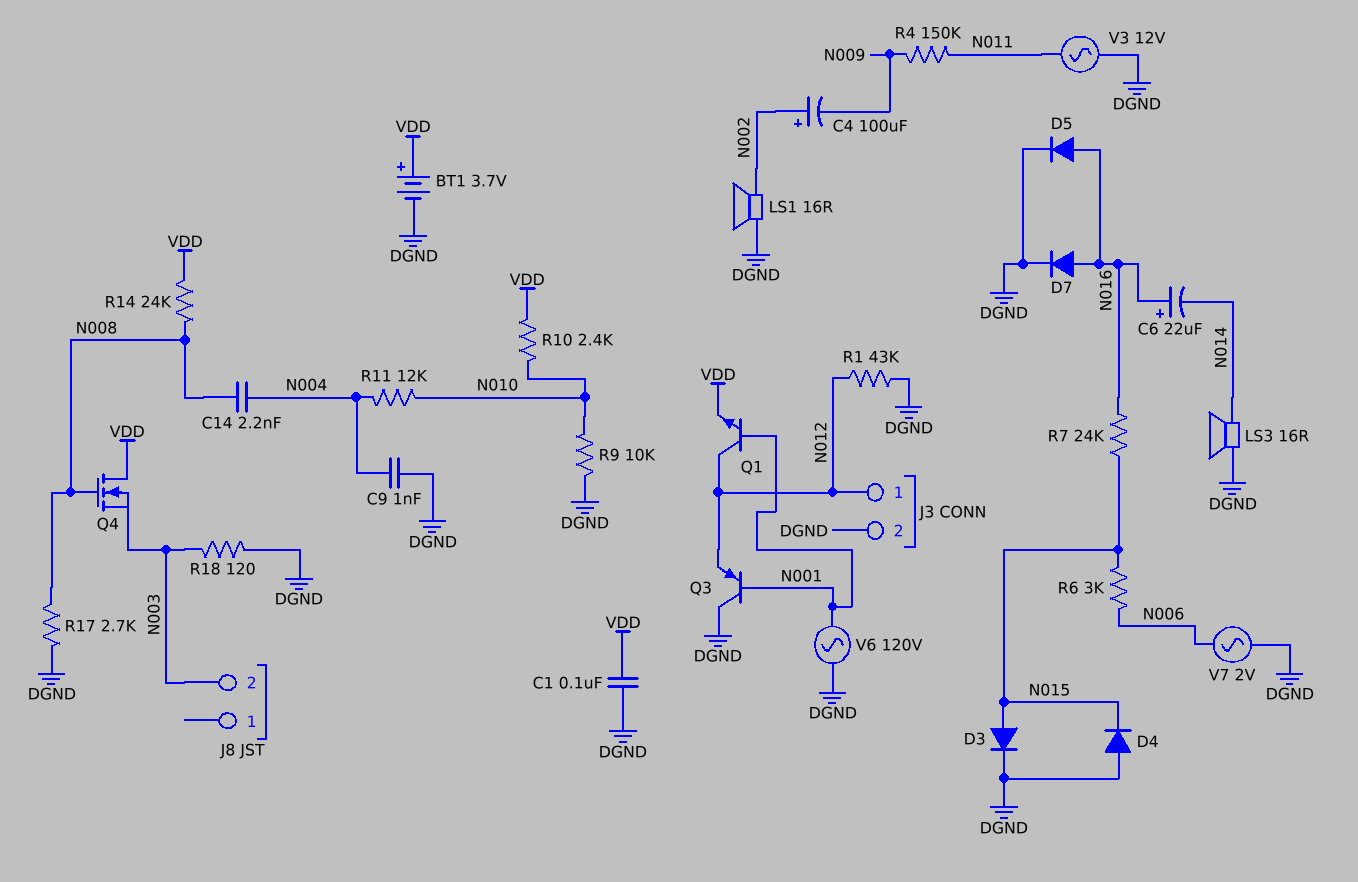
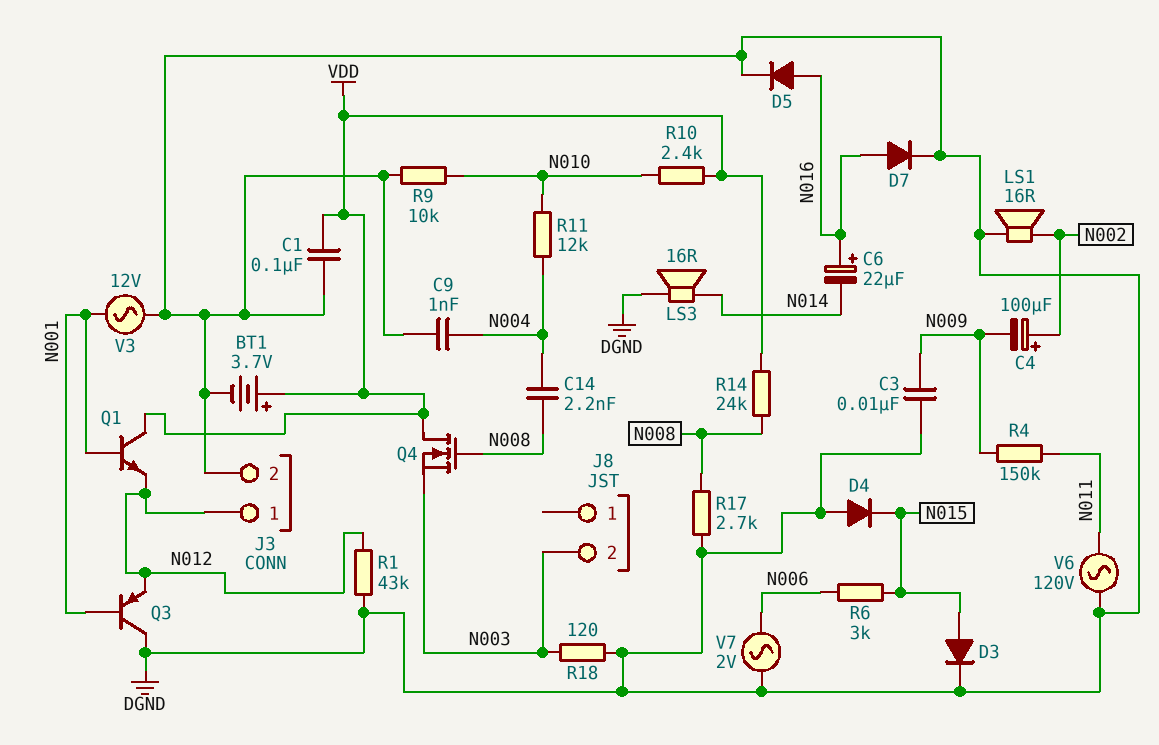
C3: none -> 10nF (DGND, N009)
Q1: NPN (B N001, C N012, E VDD) -> NPN (B N001, C VDD, E N012)
R7: 24k (N015, N016) -> none
V3: AC 12V (DGND, N011) -> AC 12V (DGND, N001)
V6: AC 120V (DGND, N001) -> AC 120V (DGND, N011)

